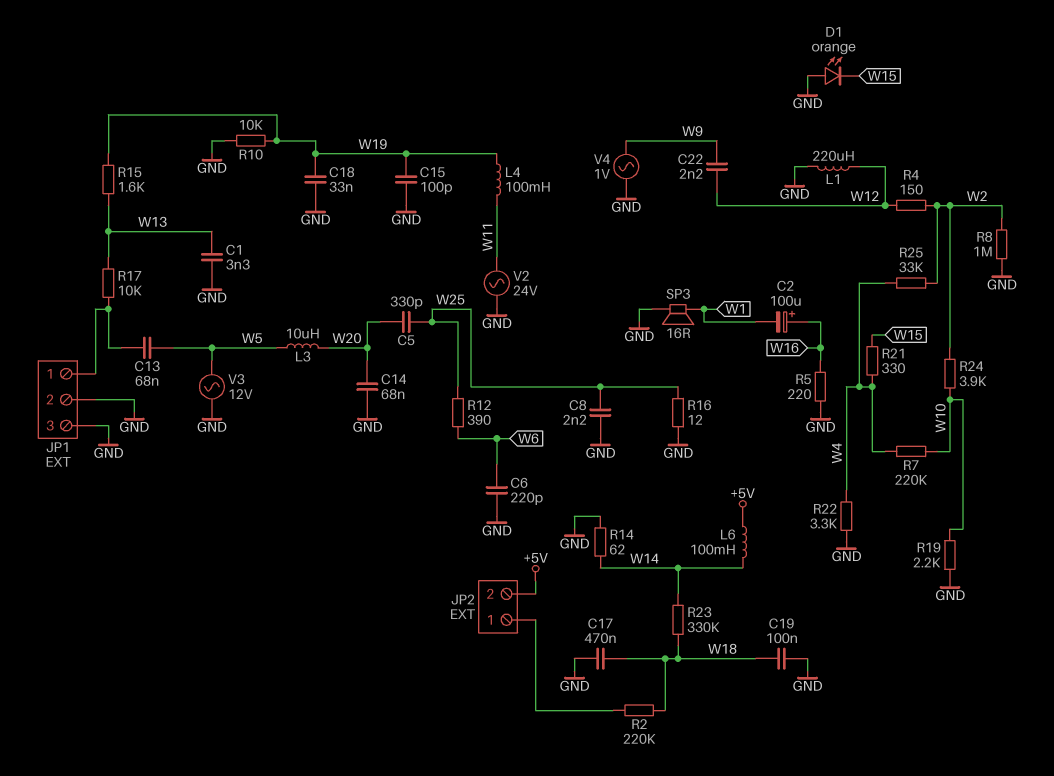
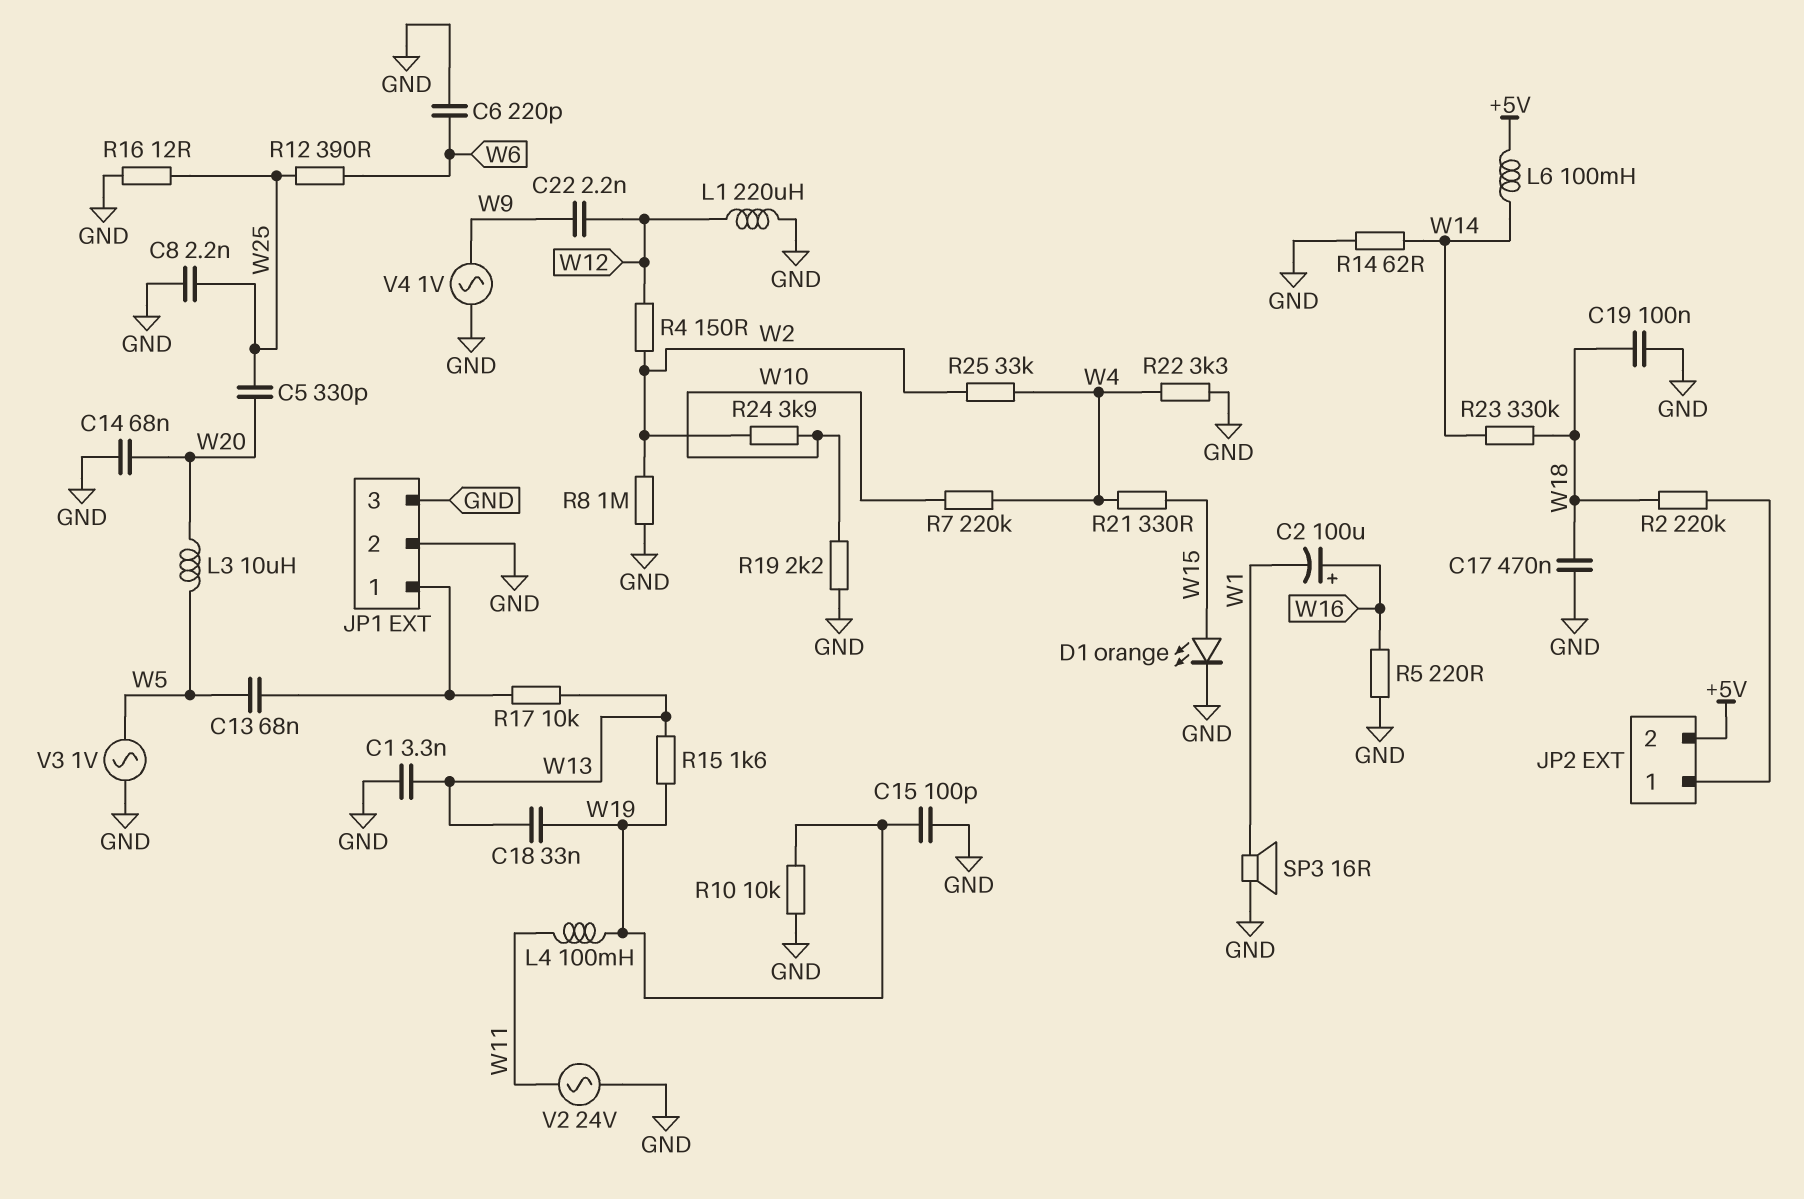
C18: 33nF (GND, W19) -> 33nF (W13, W19)
D1: LED orange (A GND, K W15) -> LED orange (A W15, K GND)
V3: AC 12V (GND, W5) -> AC 1V (GND, W5)

